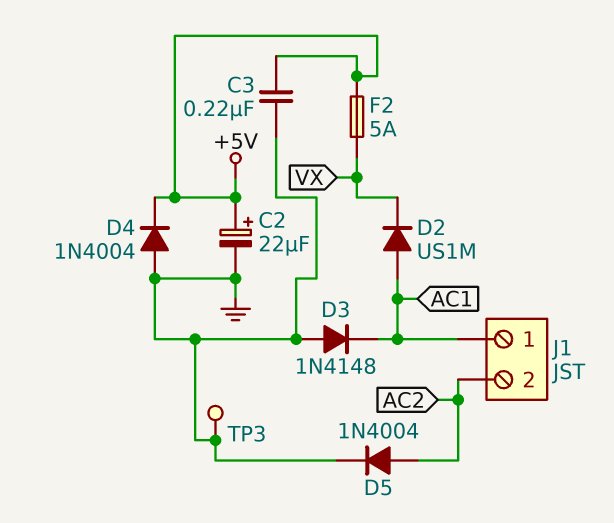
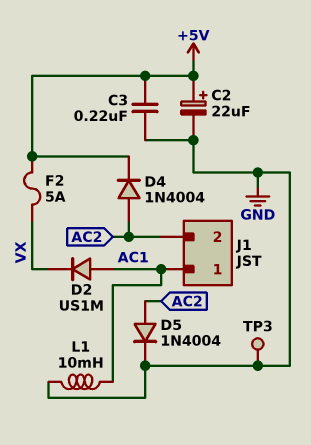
D3: diode 1N4148 (A GND, K AC1) -> none
D4: diode 1N4004 (A GND, K +5V) -> diode 1N4004 (A AC2, K +5V)
L1: none -> 10mH (AC1, GND)

